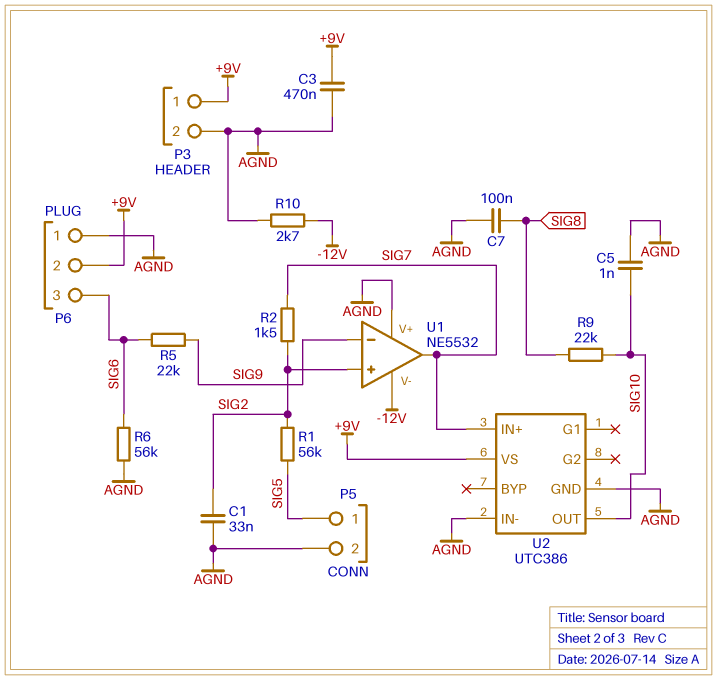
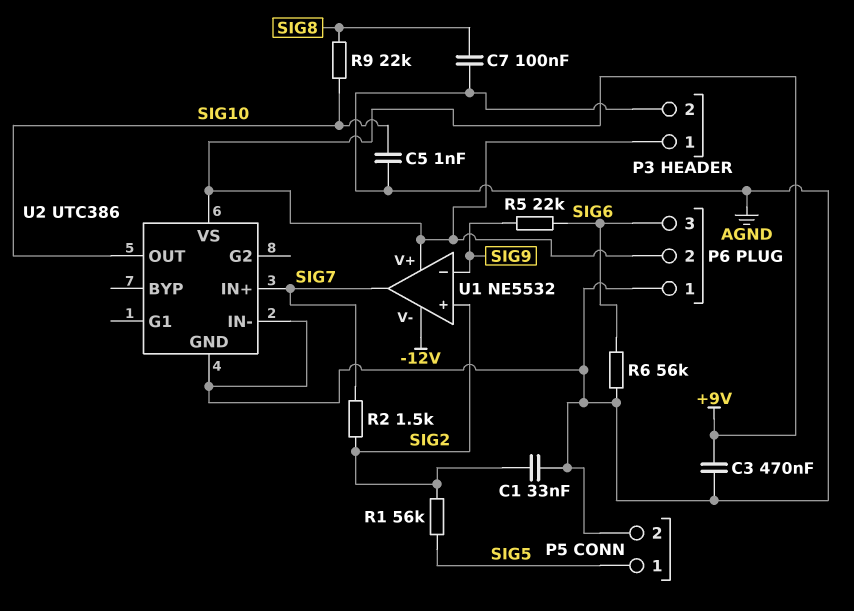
R10: 2.7k (-12V, AGND) -> none
U1 pin V+: AGND -> +9V

